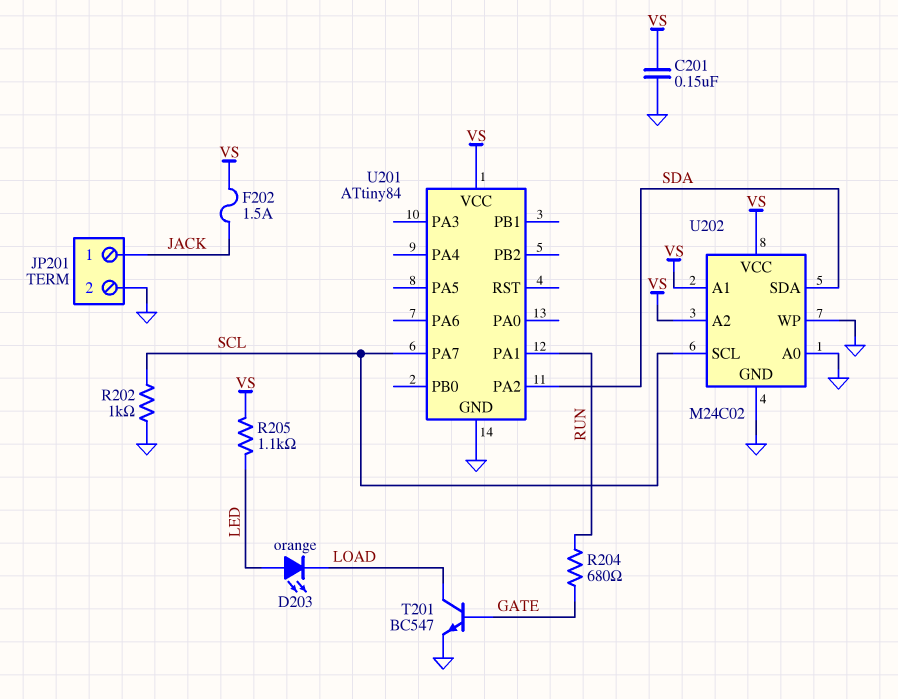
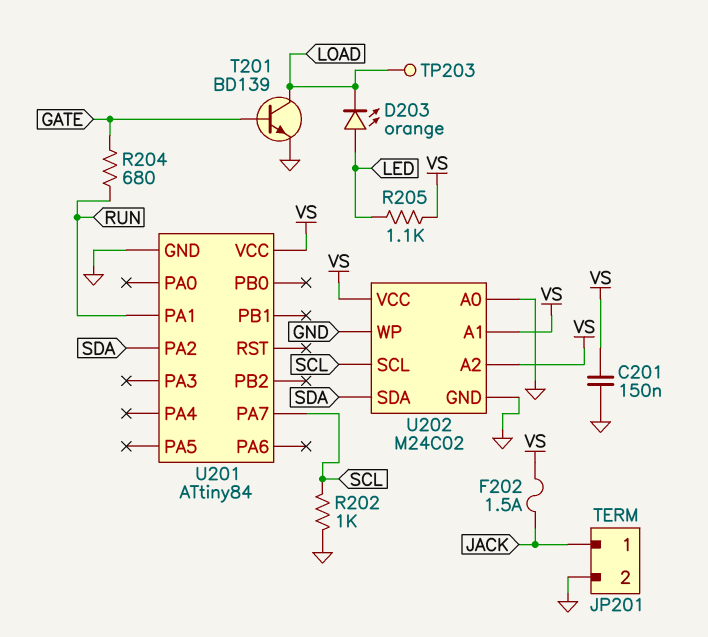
T201: NPN BC547 (B GATE, C LOAD, E GND) -> NPN BD139 (B GATE, C LOAD, E GND)
TP203: none -> test point (LOAD)

